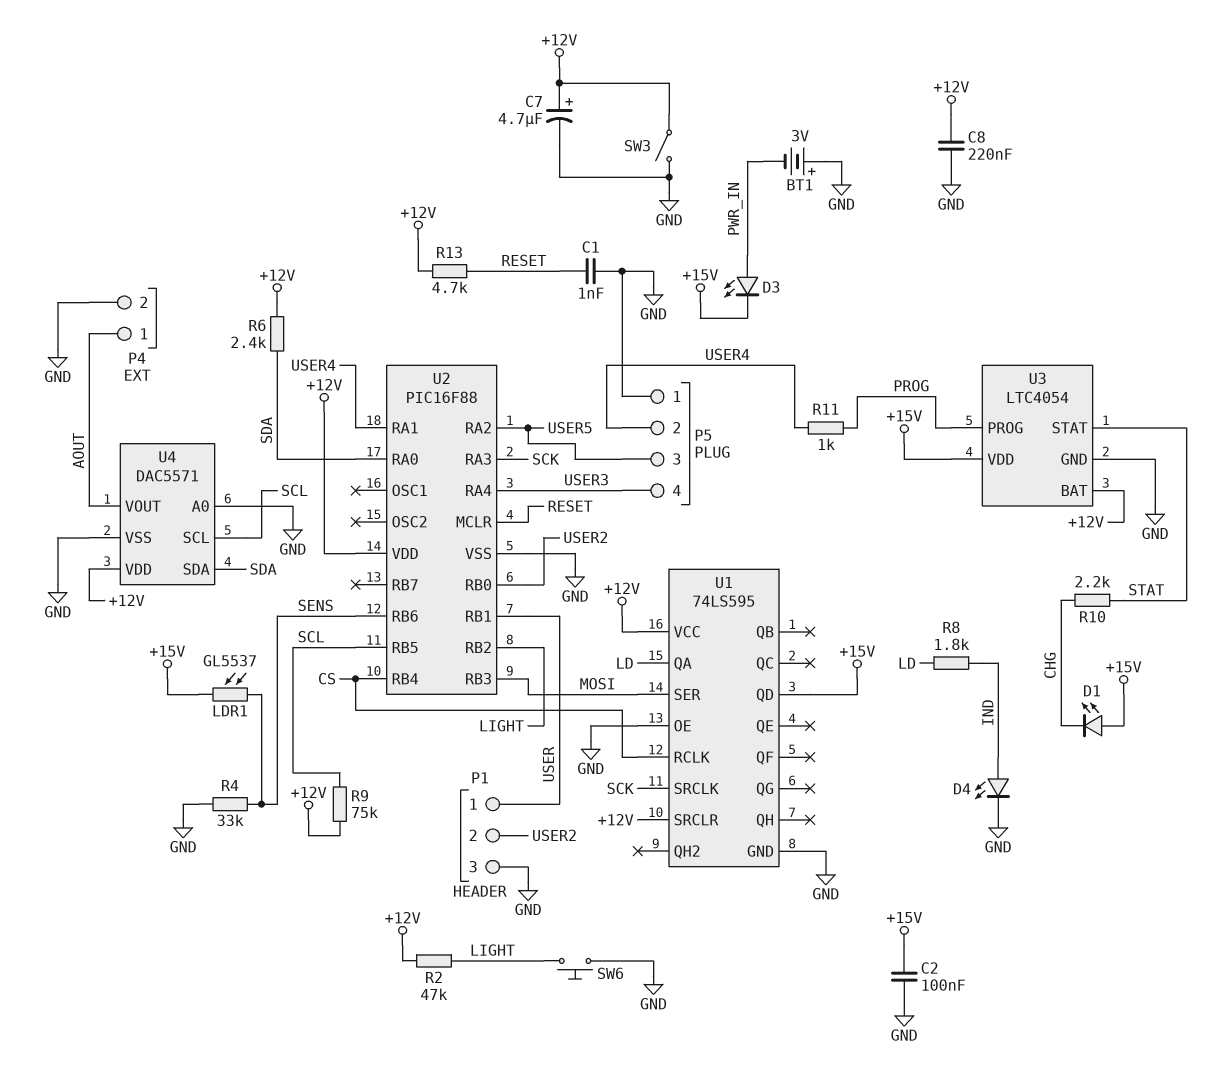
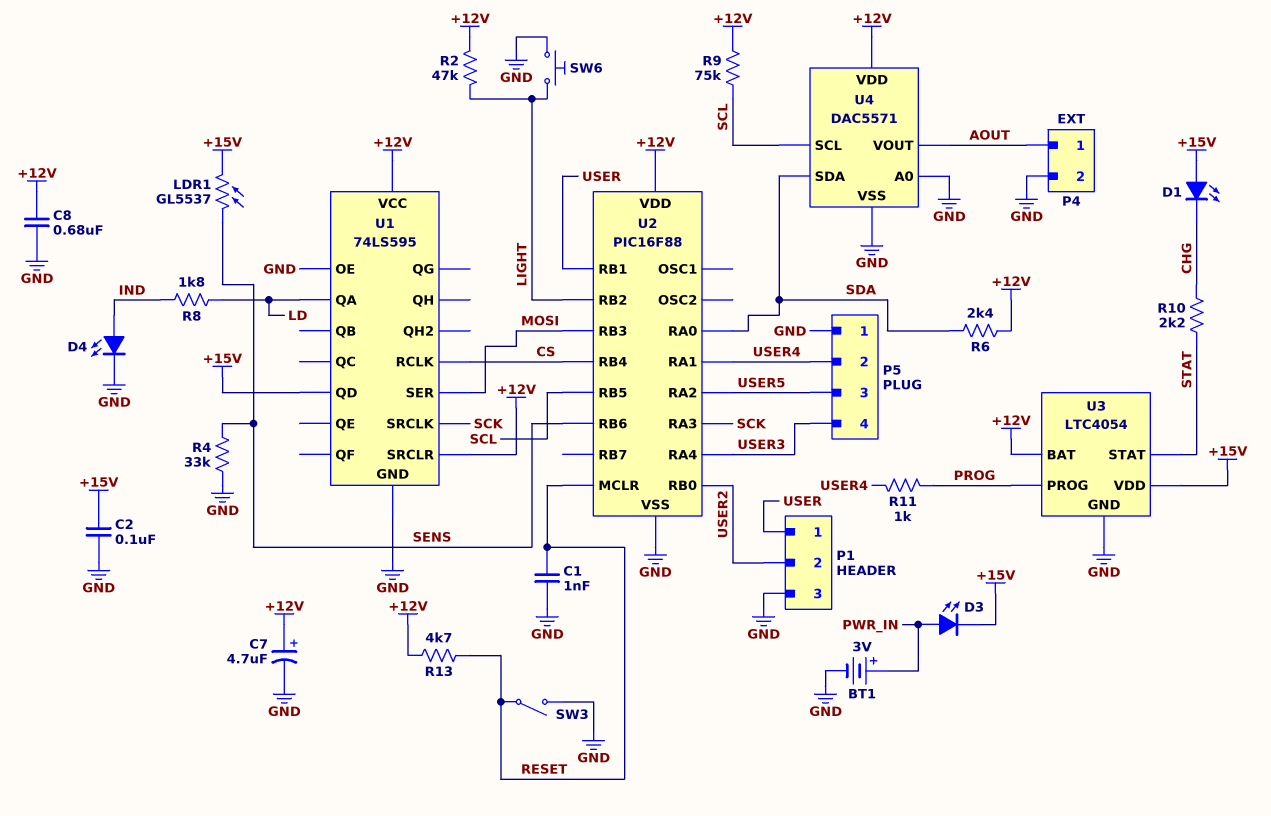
BT1: 3V (plus GND, minus PWR_IN) -> 3V (plus PWR_IN, minus GND)
C8: 220nF (+12V, GND) -> 680nF (+12V, GND)
SW3: switch (+12V, GND) -> switch (GND, RESET)

